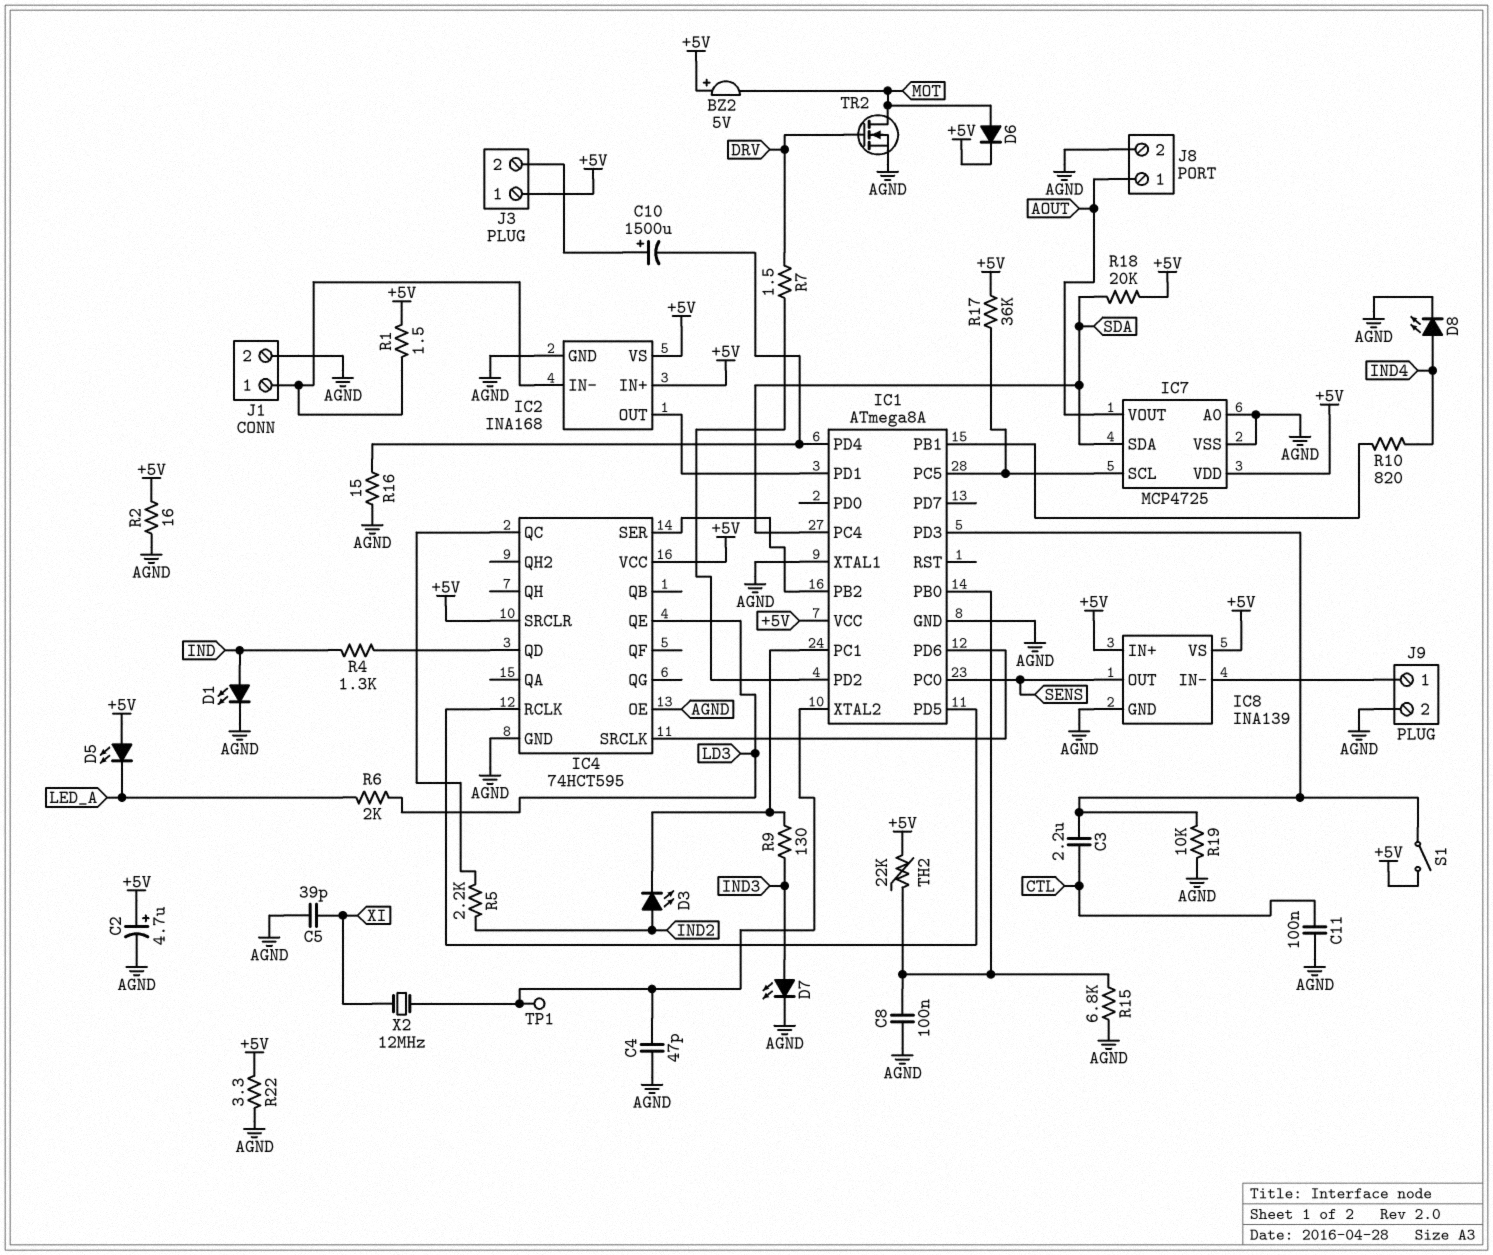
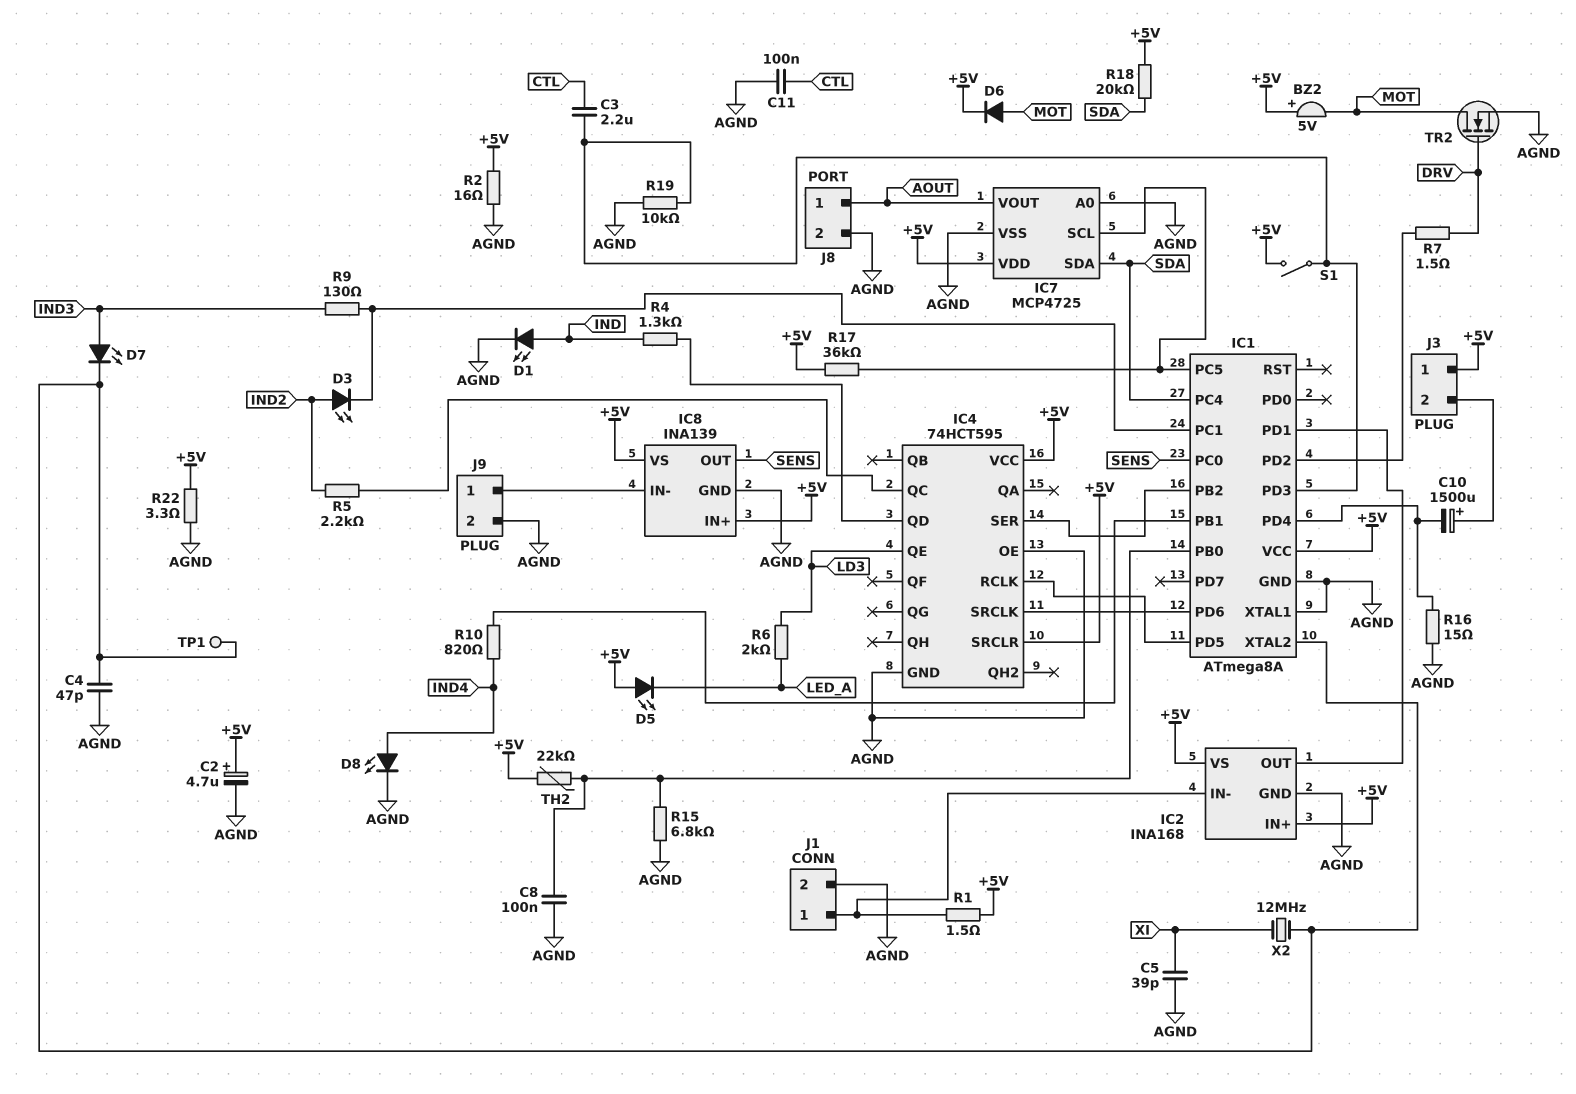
D7: LED (A IND3, K AGND) -> LED (A IND3, K IC1/XTAL2)

